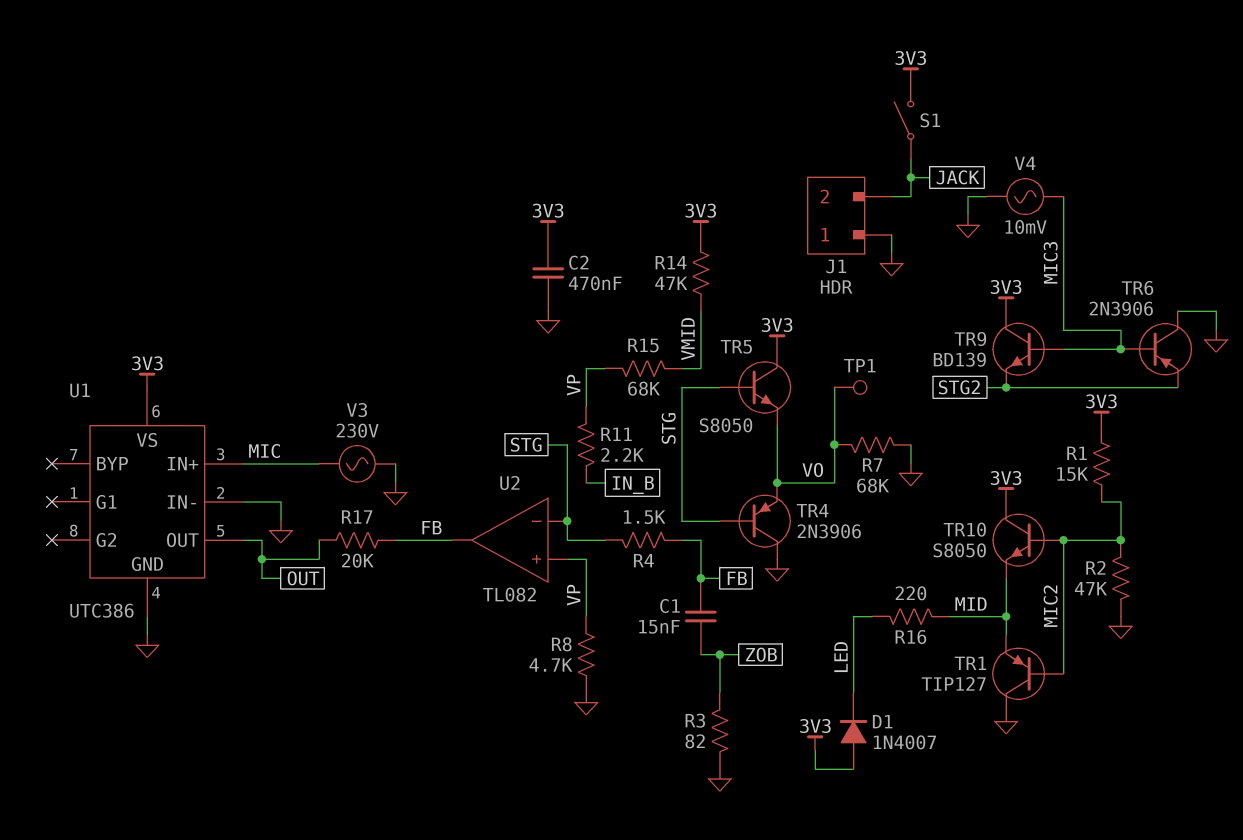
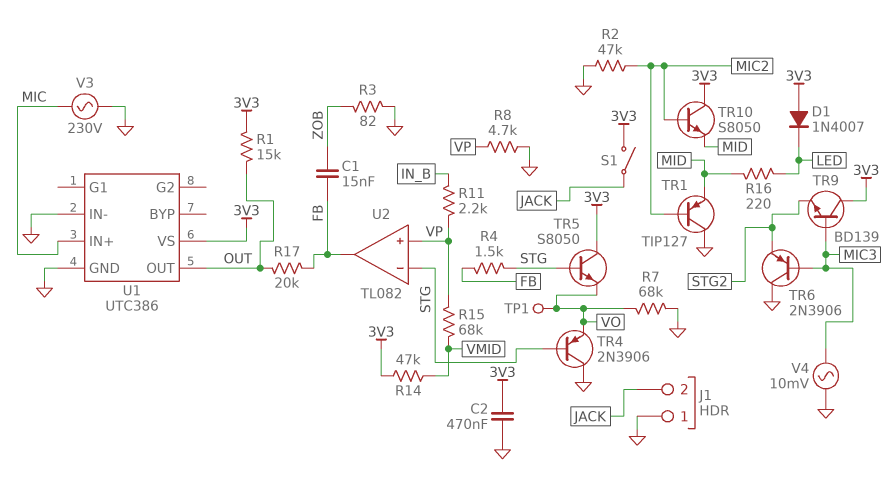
R1: 15k (3V3, MIC2) -> 15k (3V3, OUT)

